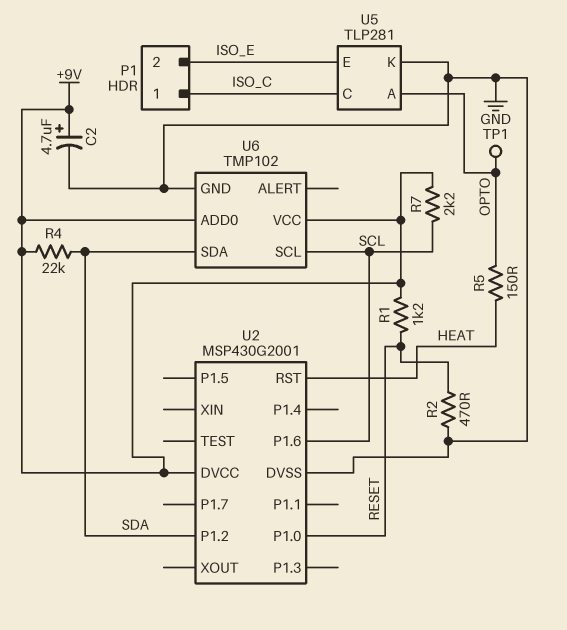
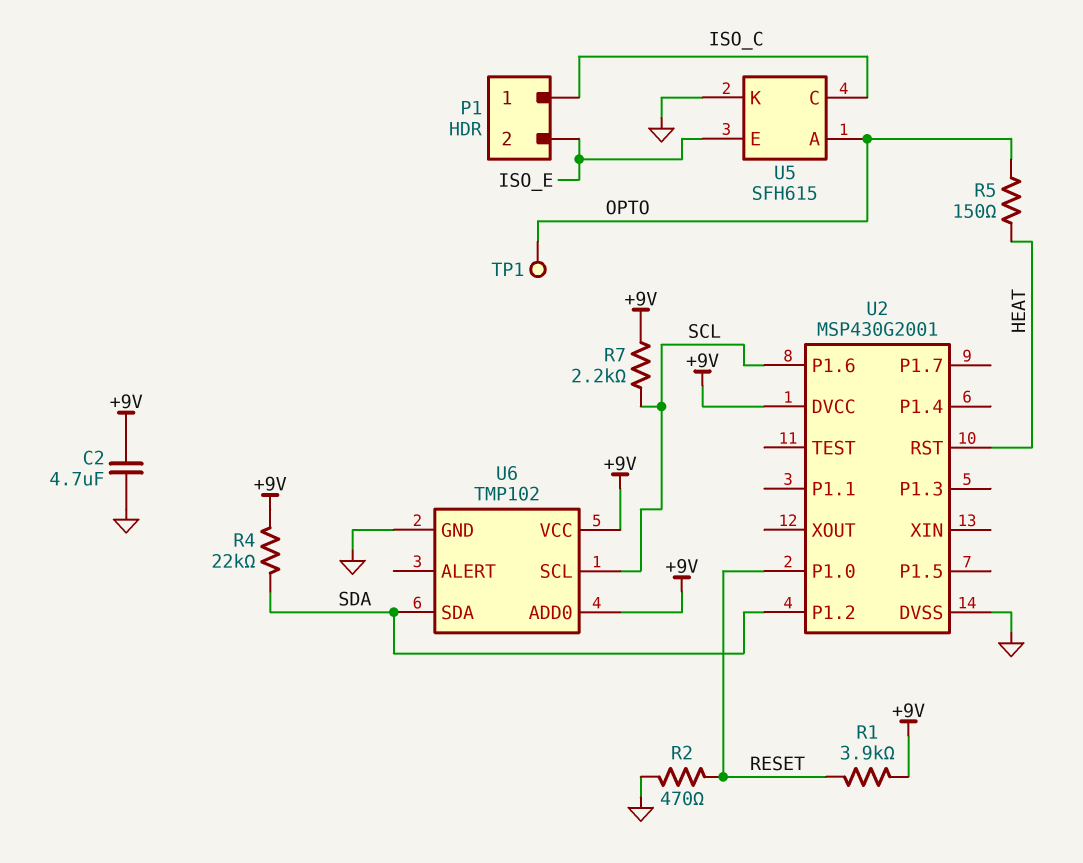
C2: 4.7uF (plus +9V, minus GND) -> 4.7uF (+9V, GND)
R1: 1.2k (+9V, RESET) -> 3.9k (+9V, RESET)
U5: TLP281 -> SFH615

